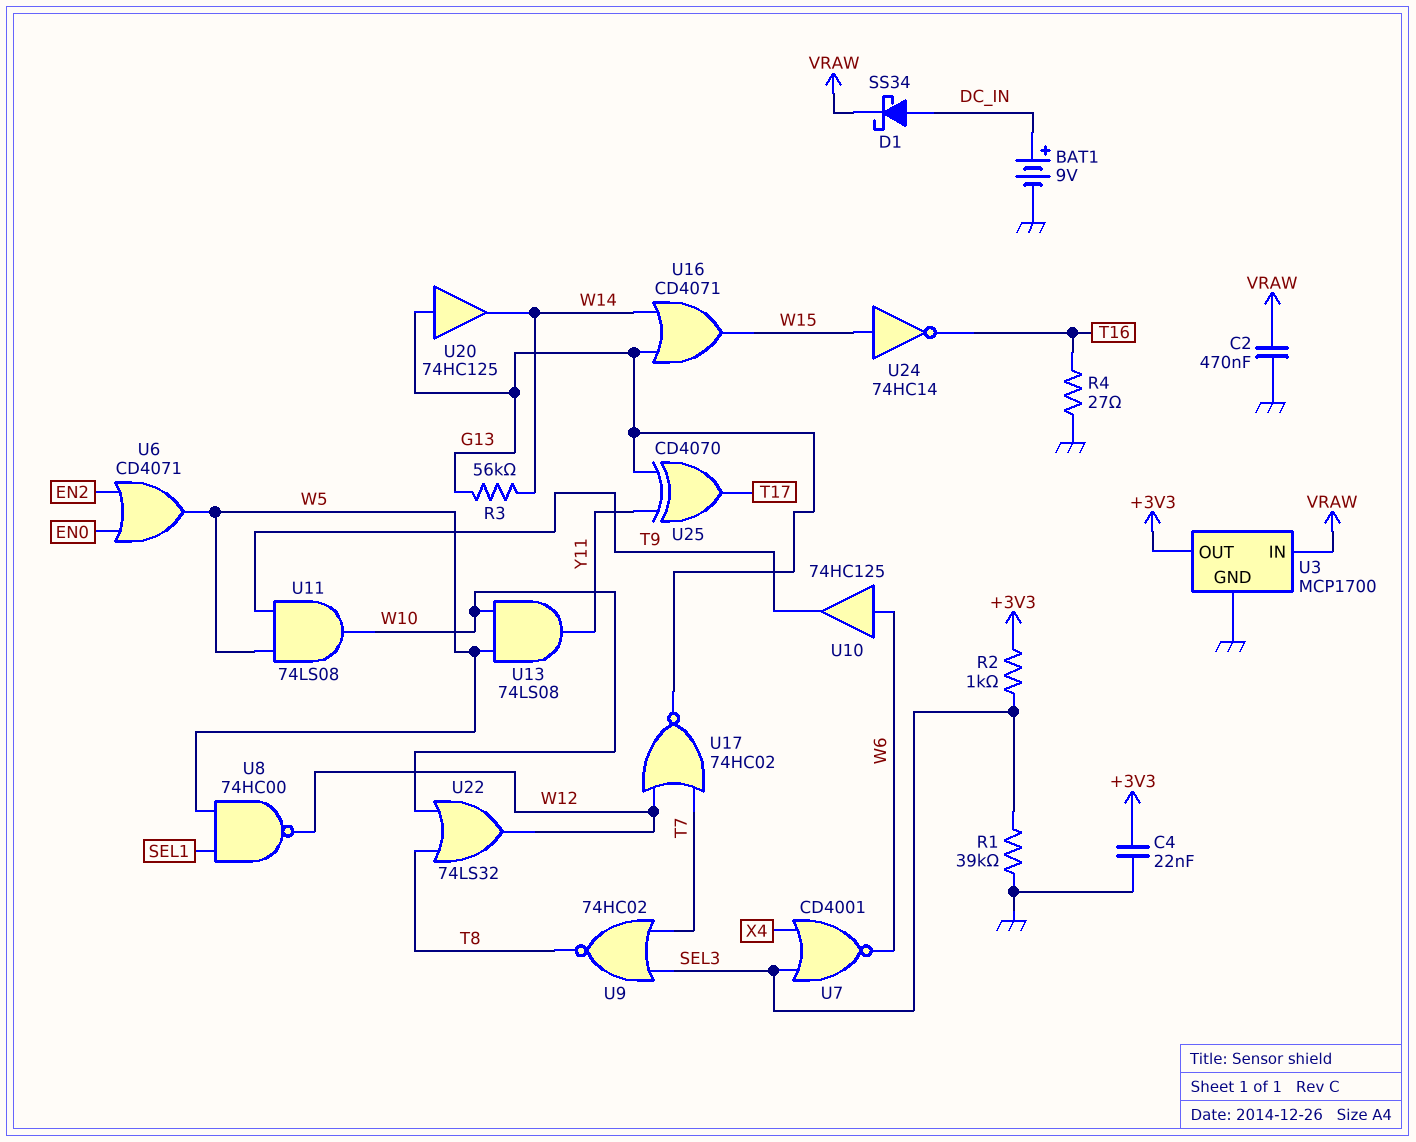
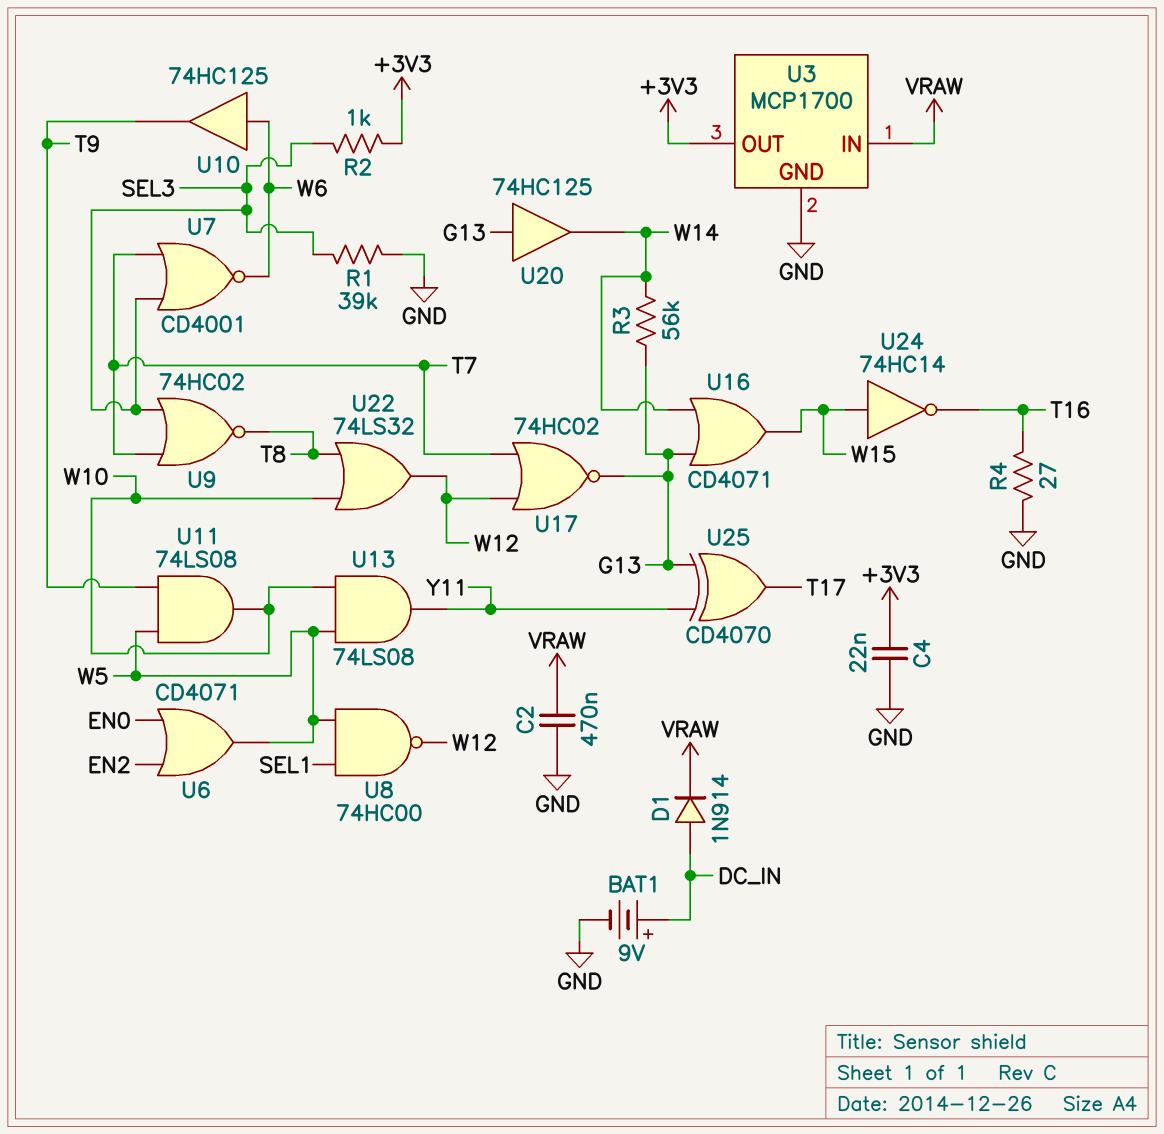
D1: schottky SS34 (A DC_IN, K VRAW) -> diode 1N914 (A DC_IN, K VRAW)
U7: NOR CD4001 (in SEL3, in X4, out W6) -> NOR CD4001 (in SEL3, in T7, out W6)

